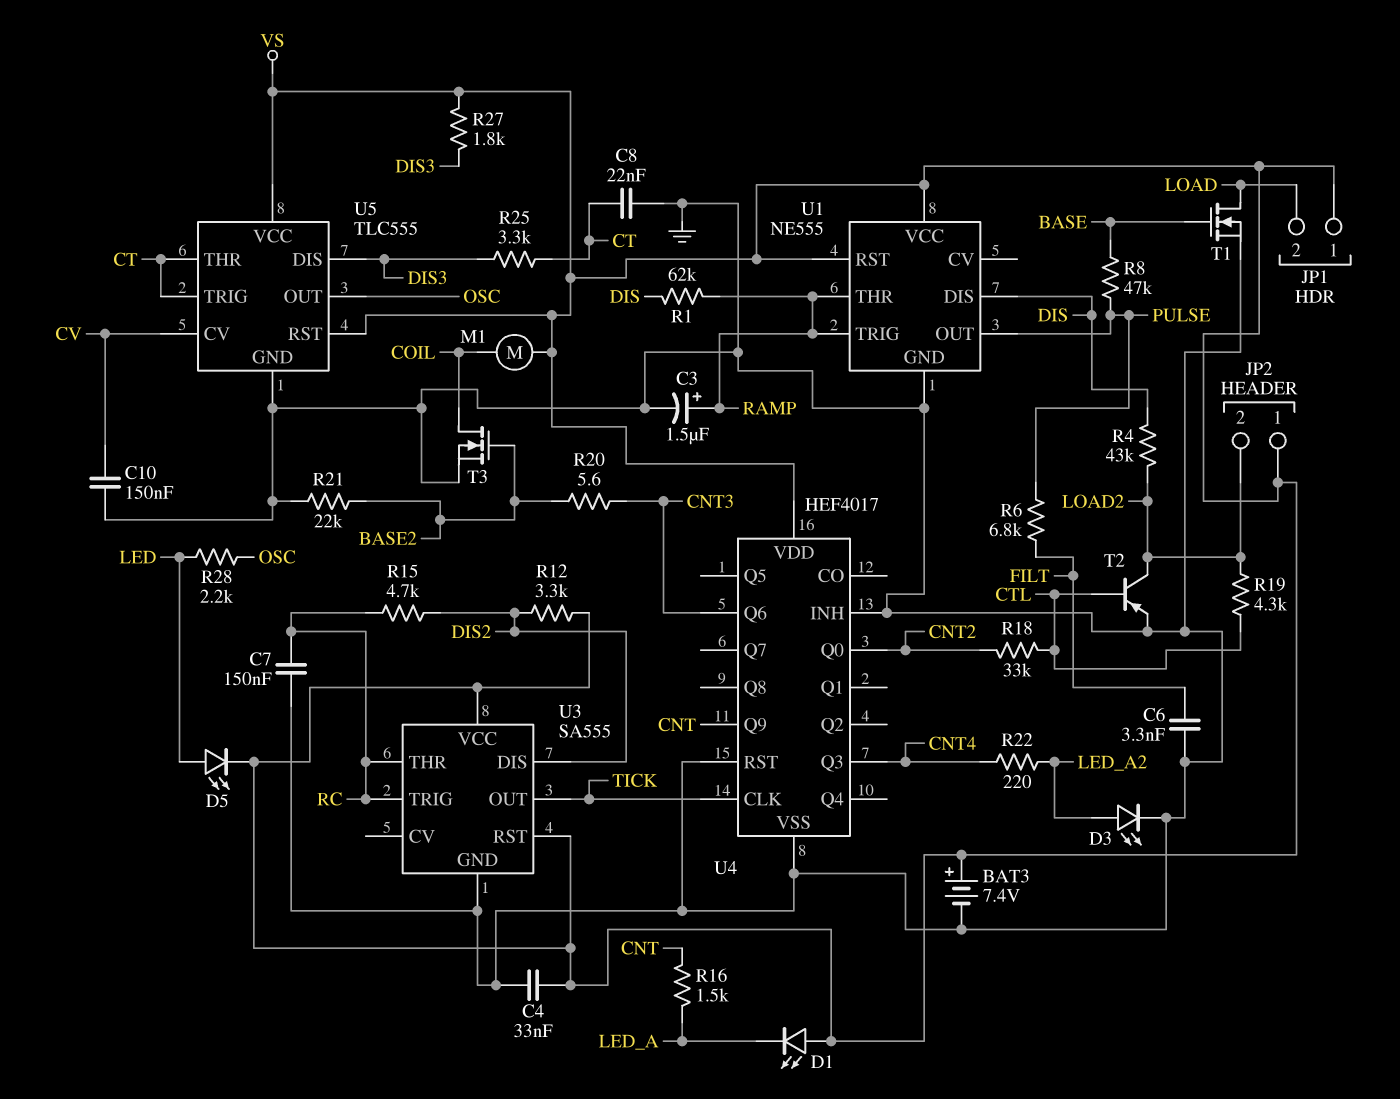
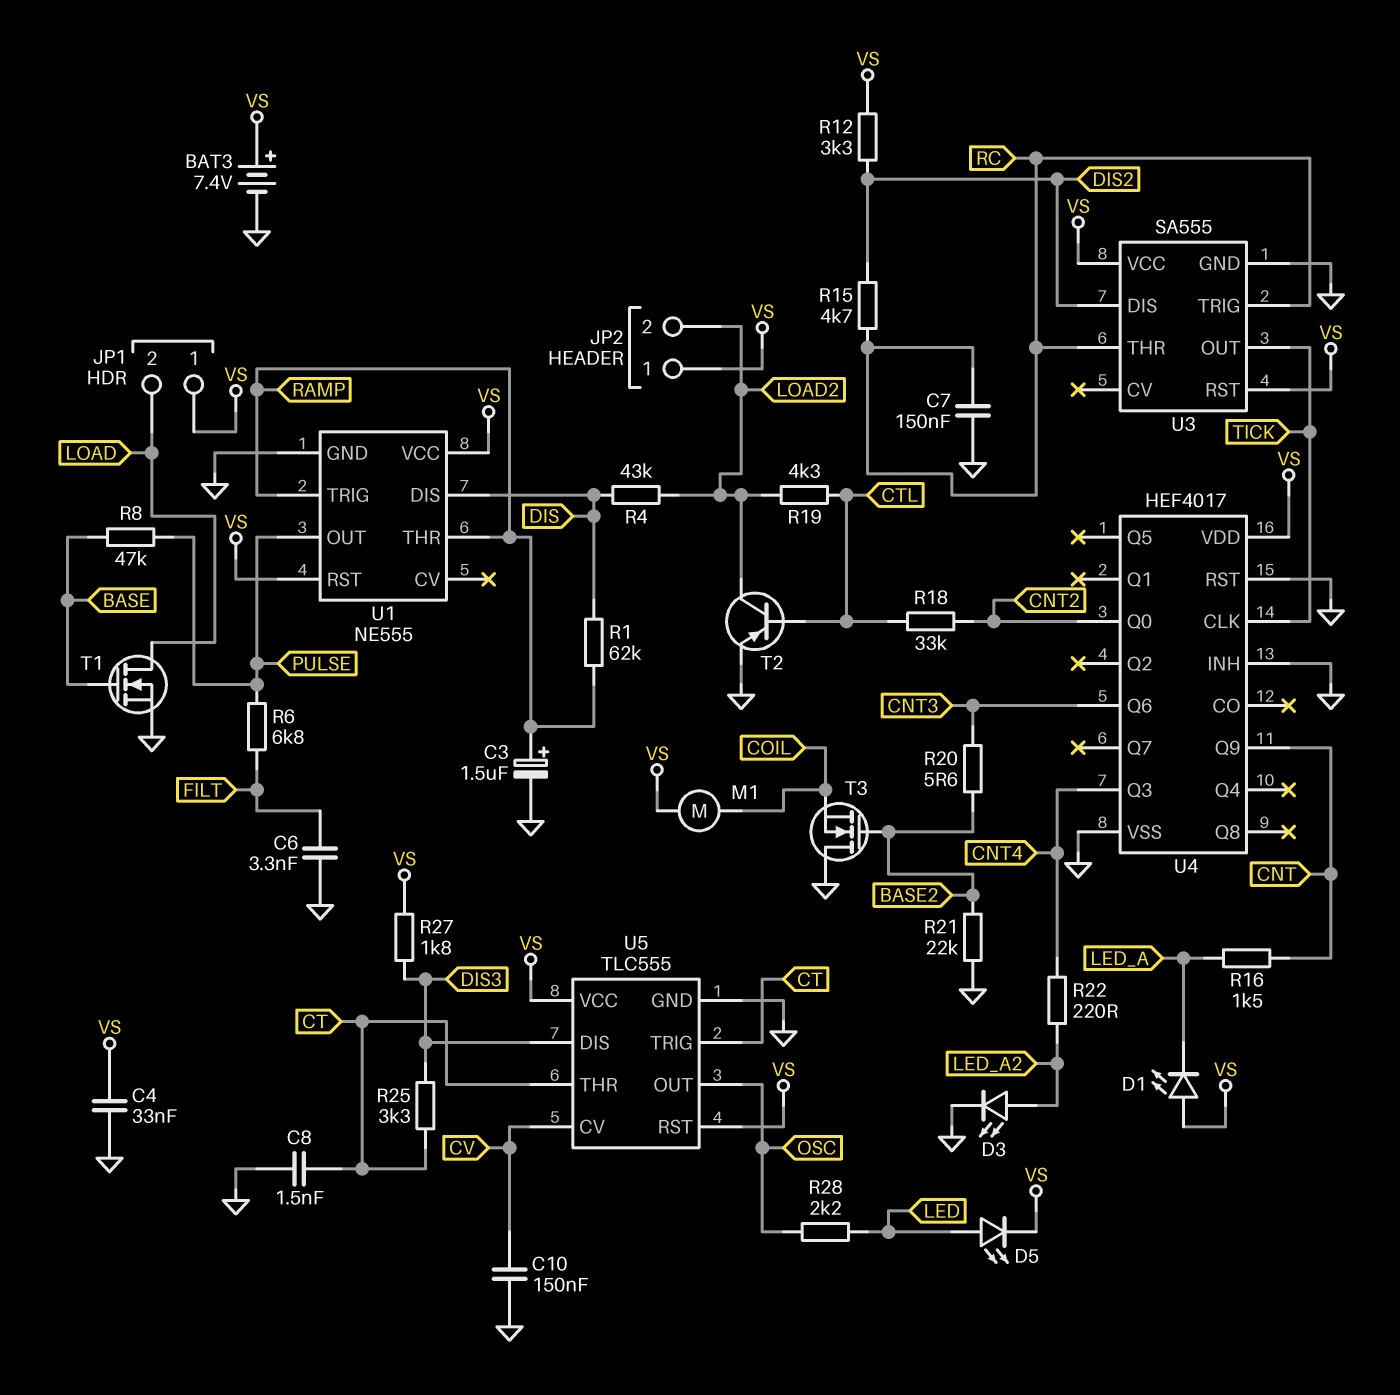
C8: 22nF (CT, GND) -> 1.5nF (CT, GND)
T3: NMOS (G BASE2, D COIL, S GND) -> NMOS (G BASE2, D GND, S COIL)

